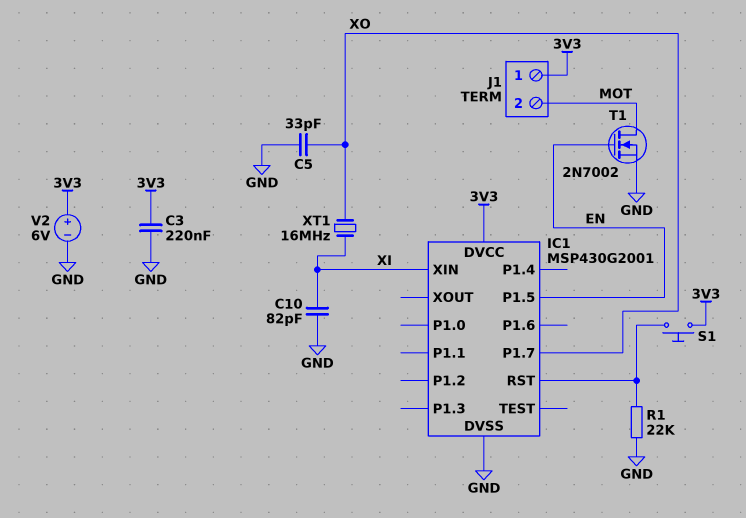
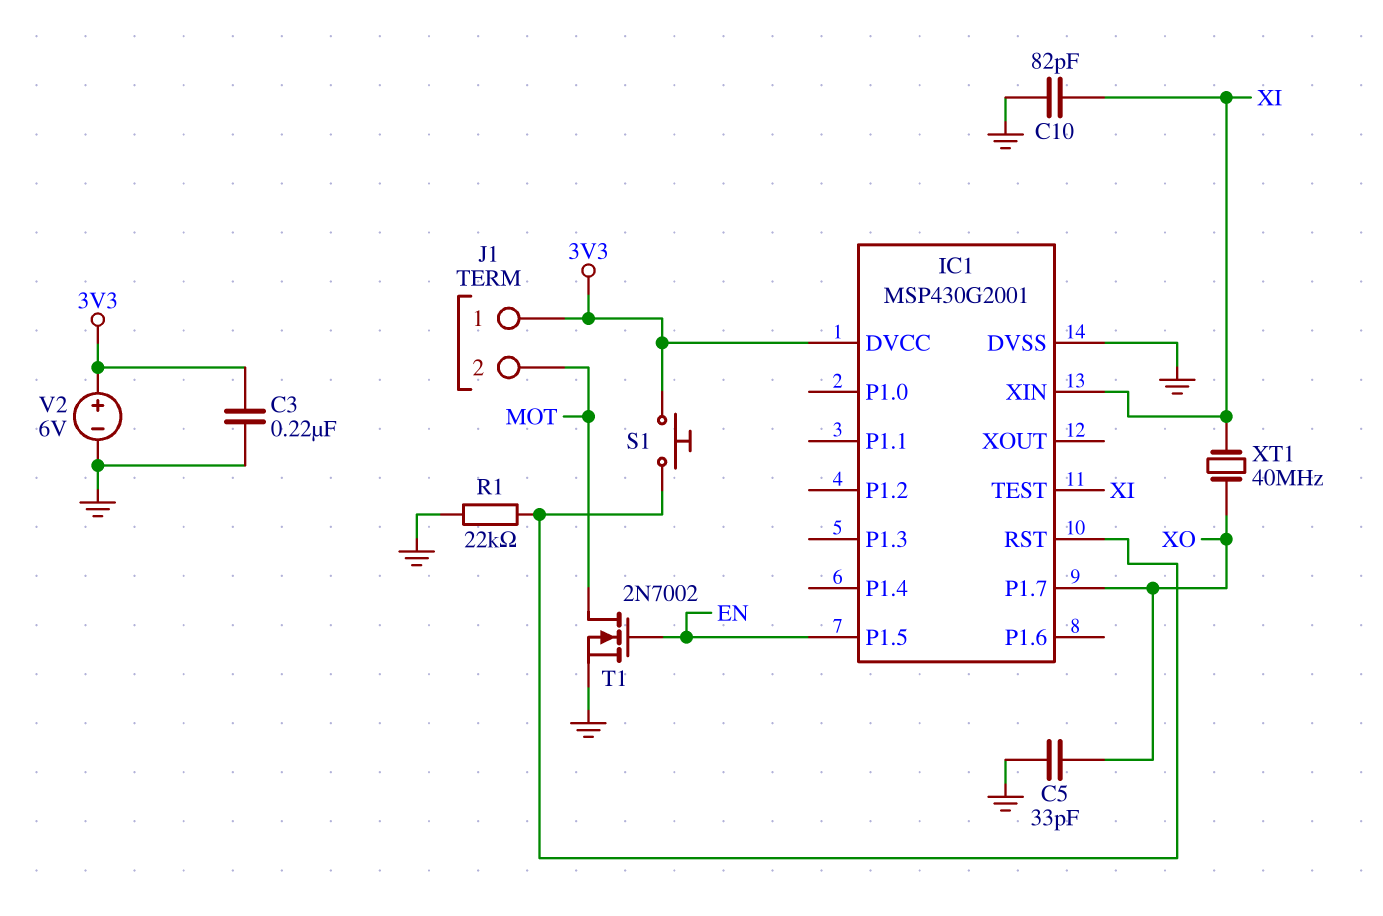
IC1 pin TEST: none -> XI
XT1: 16MHz (XI, XO) -> 40MHz (XI, XO)

